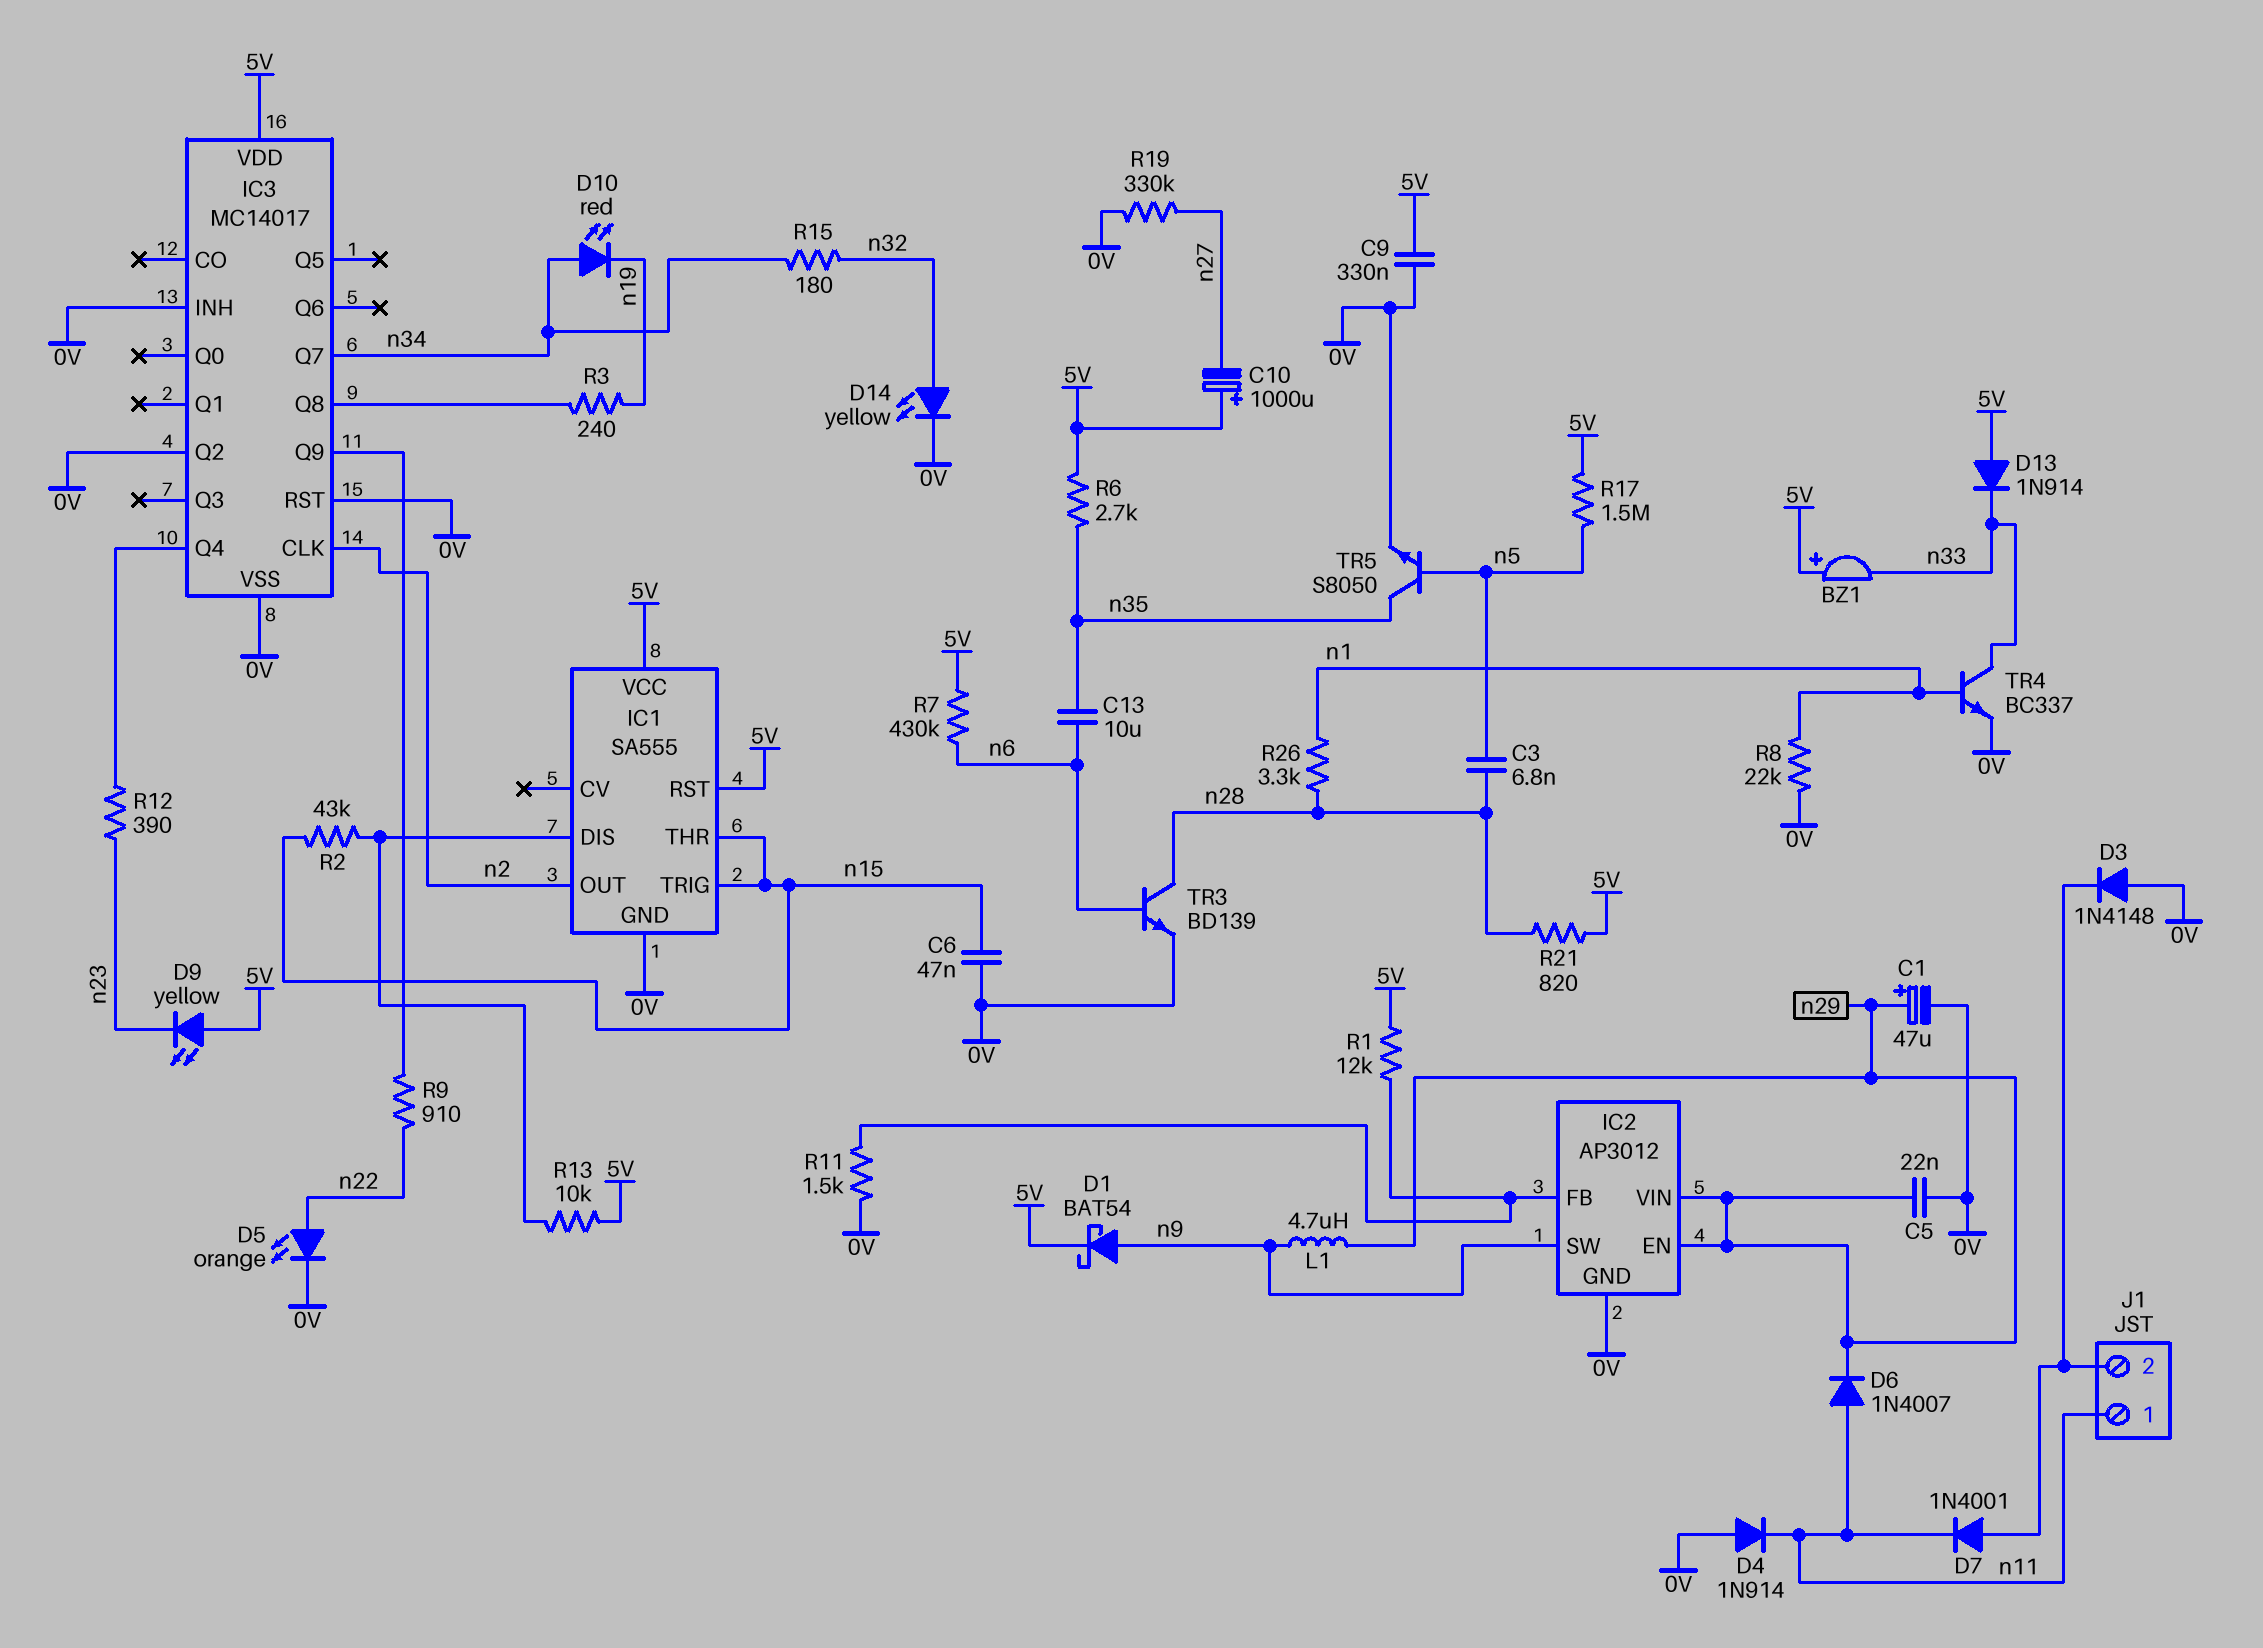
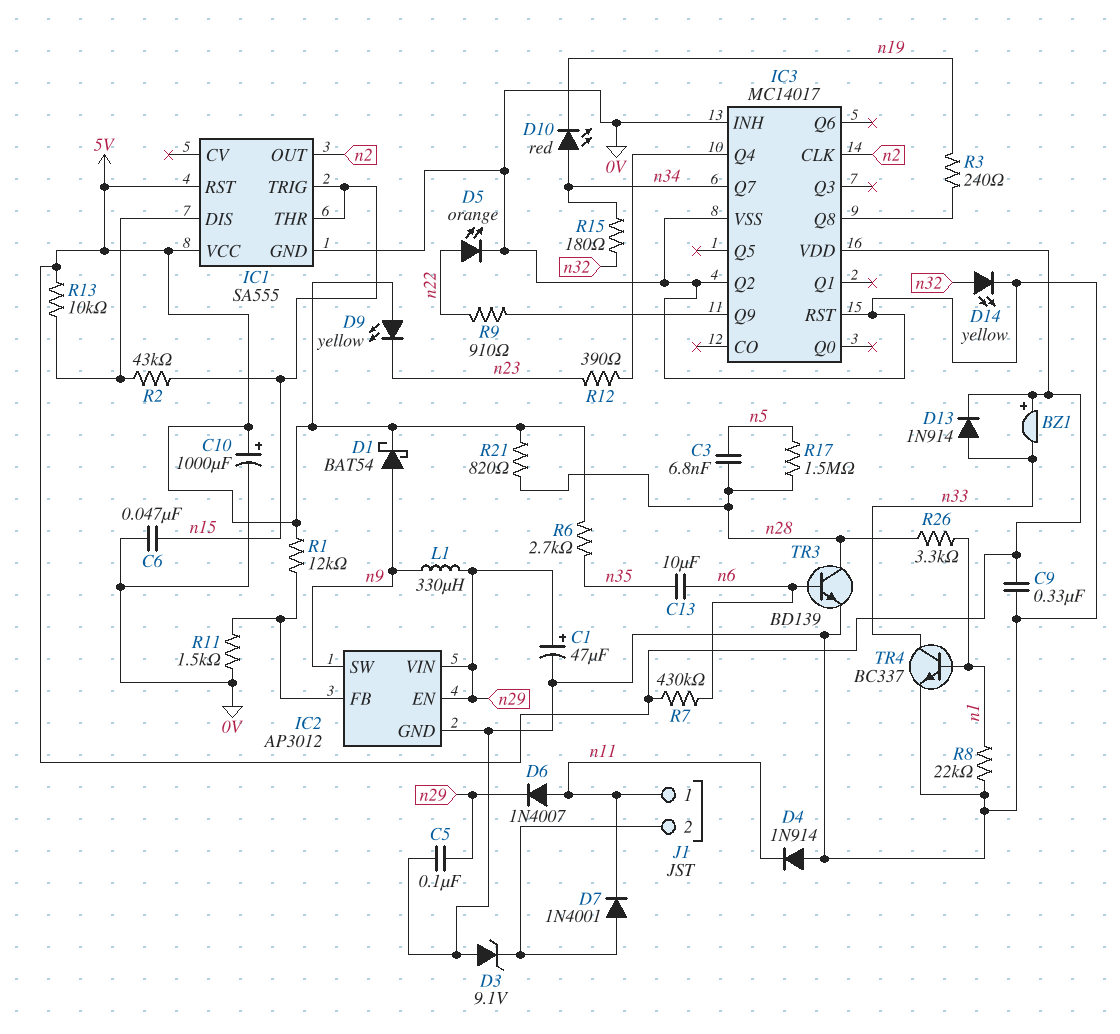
C5: 22nF (0V, n29) -> 100nF (0V, n29)
C10: 1000uF (plus 5V, minus n27) -> 1000uF (plus 5V, minus 0V)
D3: diode 1N4148 (A 0V, K J1/2) -> zener 9.1V (A 0V, K J1/2)
D13: diode 1N914 (A 5V, K n33) -> diode 1N914 (A n33, K 5V)
L1: 4.7uH (n9, n29) -> 330uH (n9, n29)
R17: 1.5M (5V, n5) -> 1.5M (n5, n28)
R19: 330k (0V, n27) -> none
TR5: NPN S8050 (B n5, C n35, E 0V) -> none

